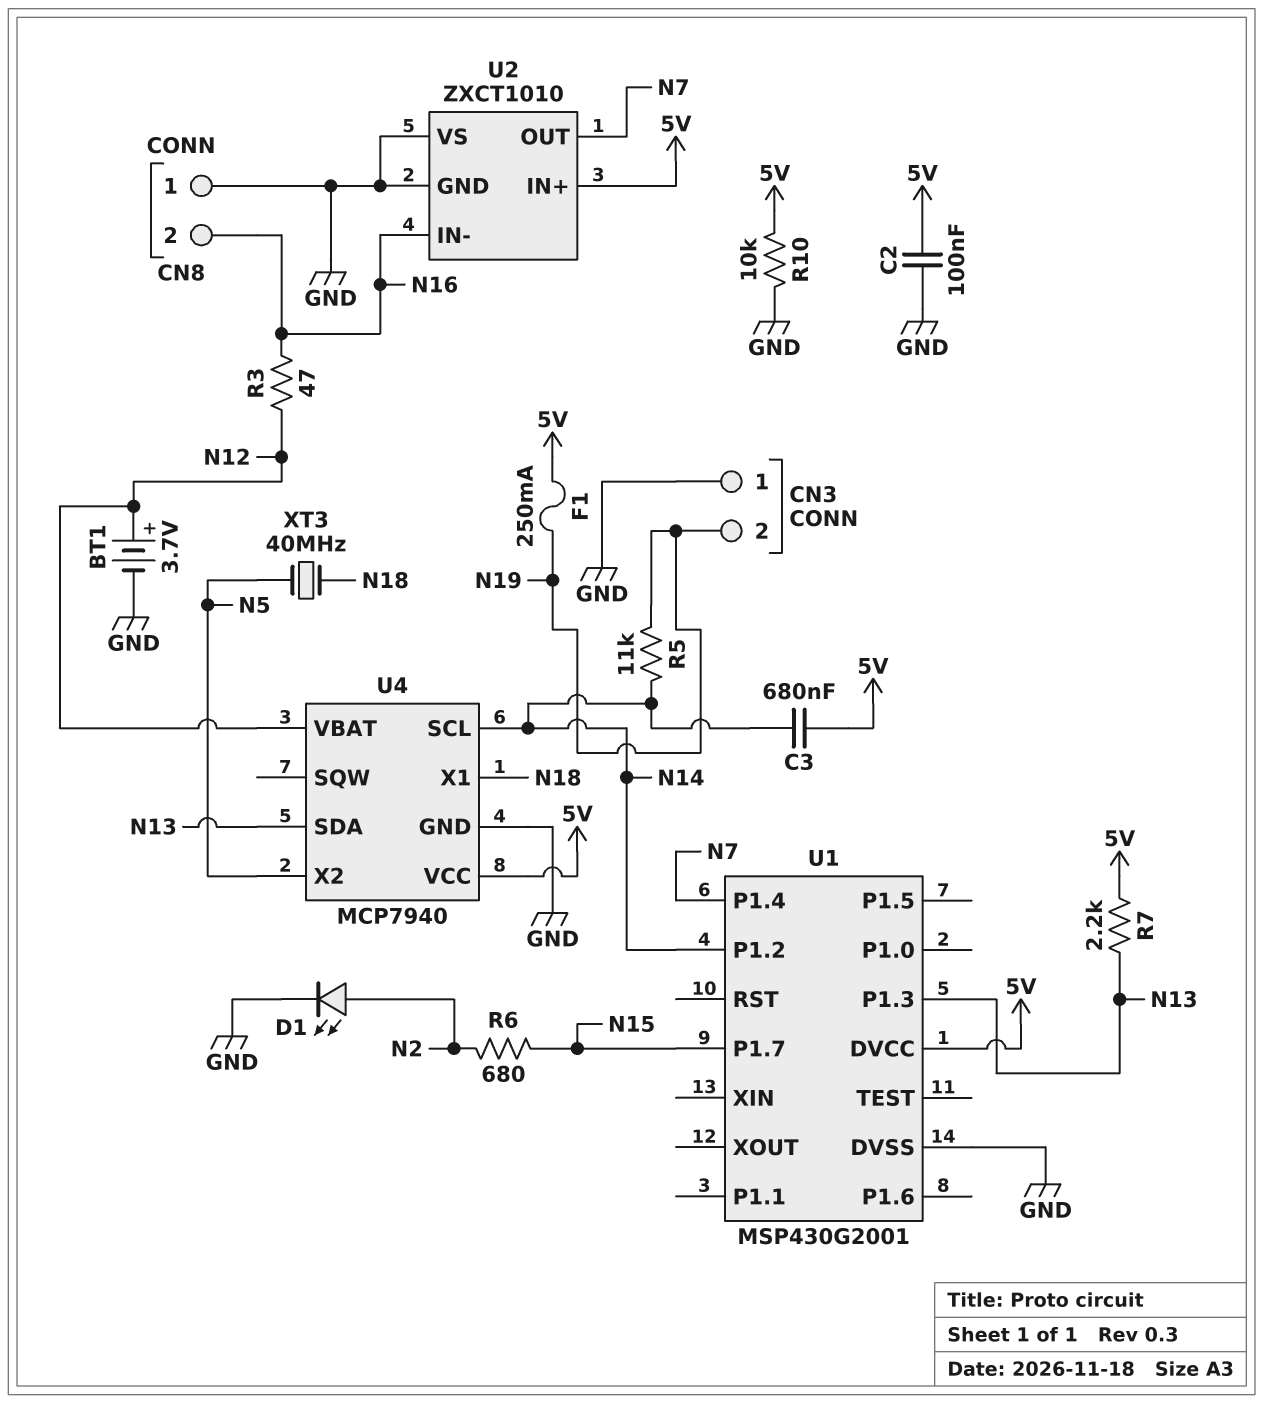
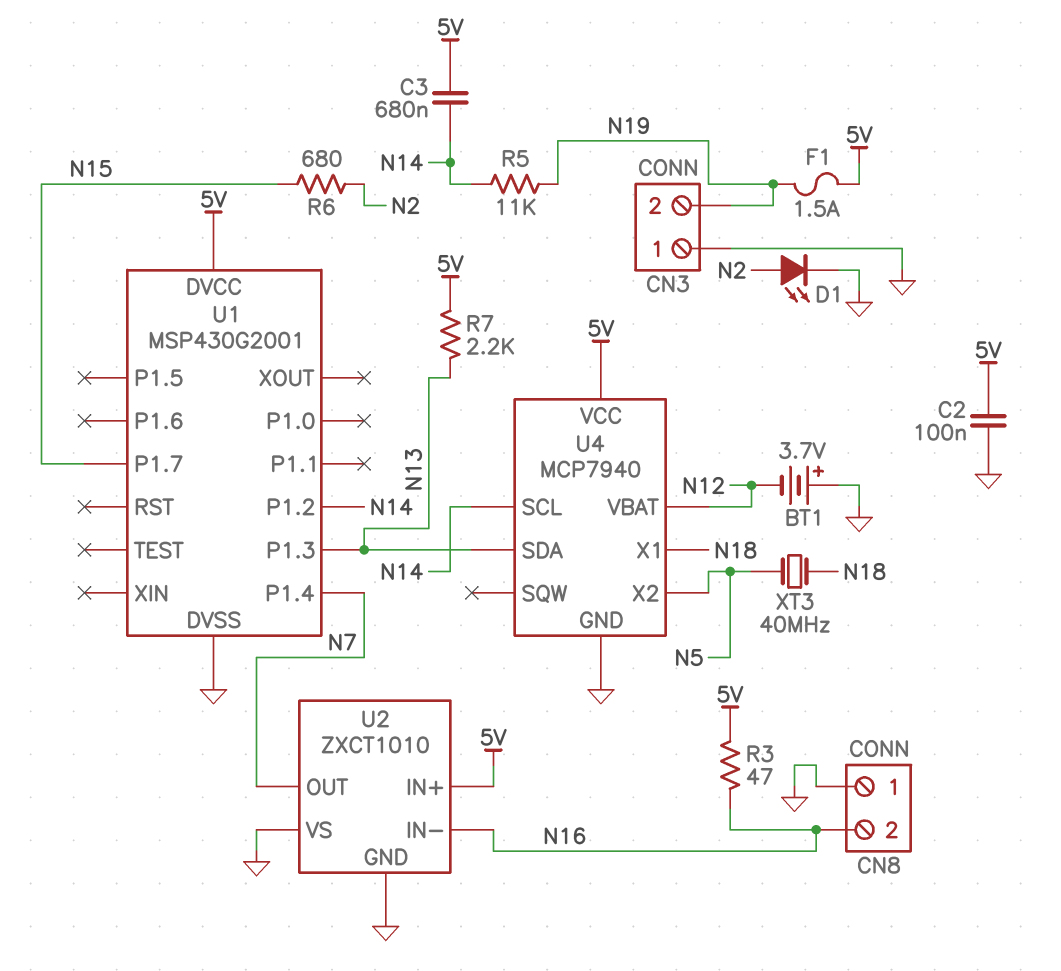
BT1: 3.7V (plus N12, minus GND) -> 3.7V (plus GND, minus N12)
F1: 250mA (5V, N19) -> 1.5A (5V, N19)
R3: 47 (N12, N16) -> 47 (5V, N16)
R10: 10k (5V, GND) -> none

